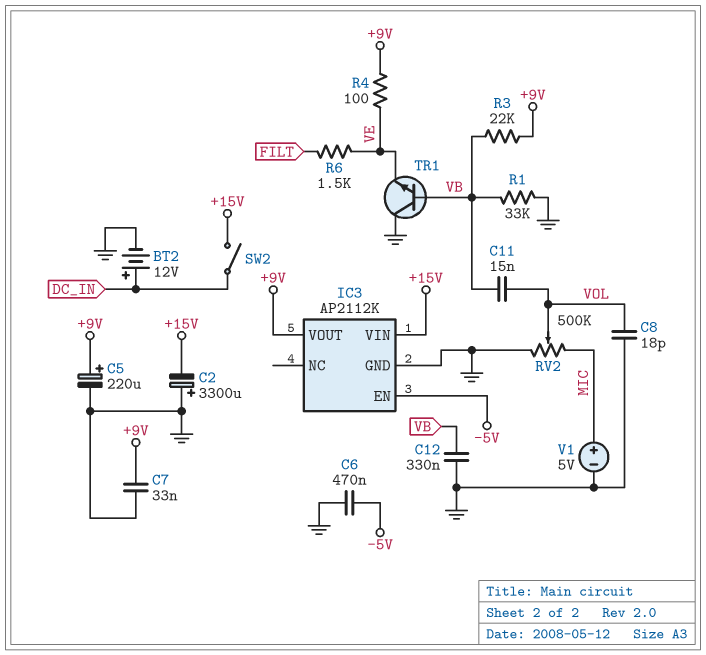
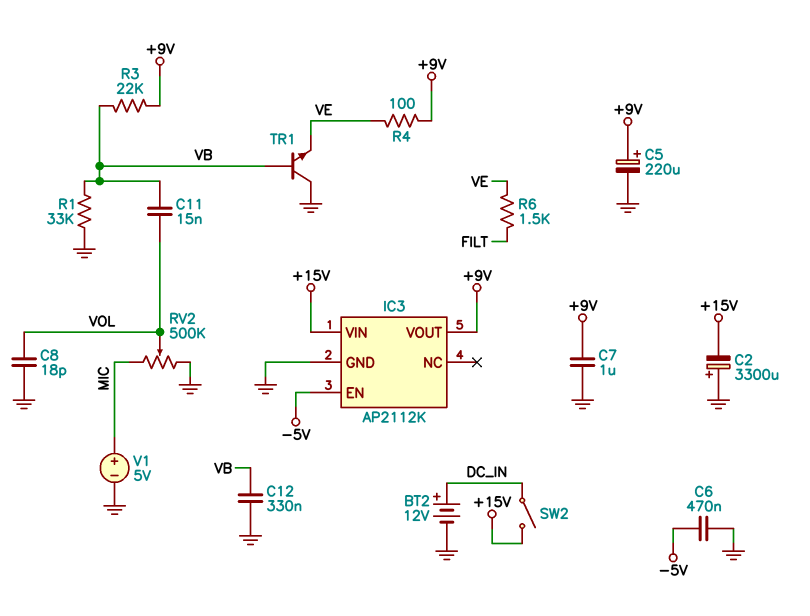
C7: 33nF (+9V, GND) -> 1uF (+9V, GND)

